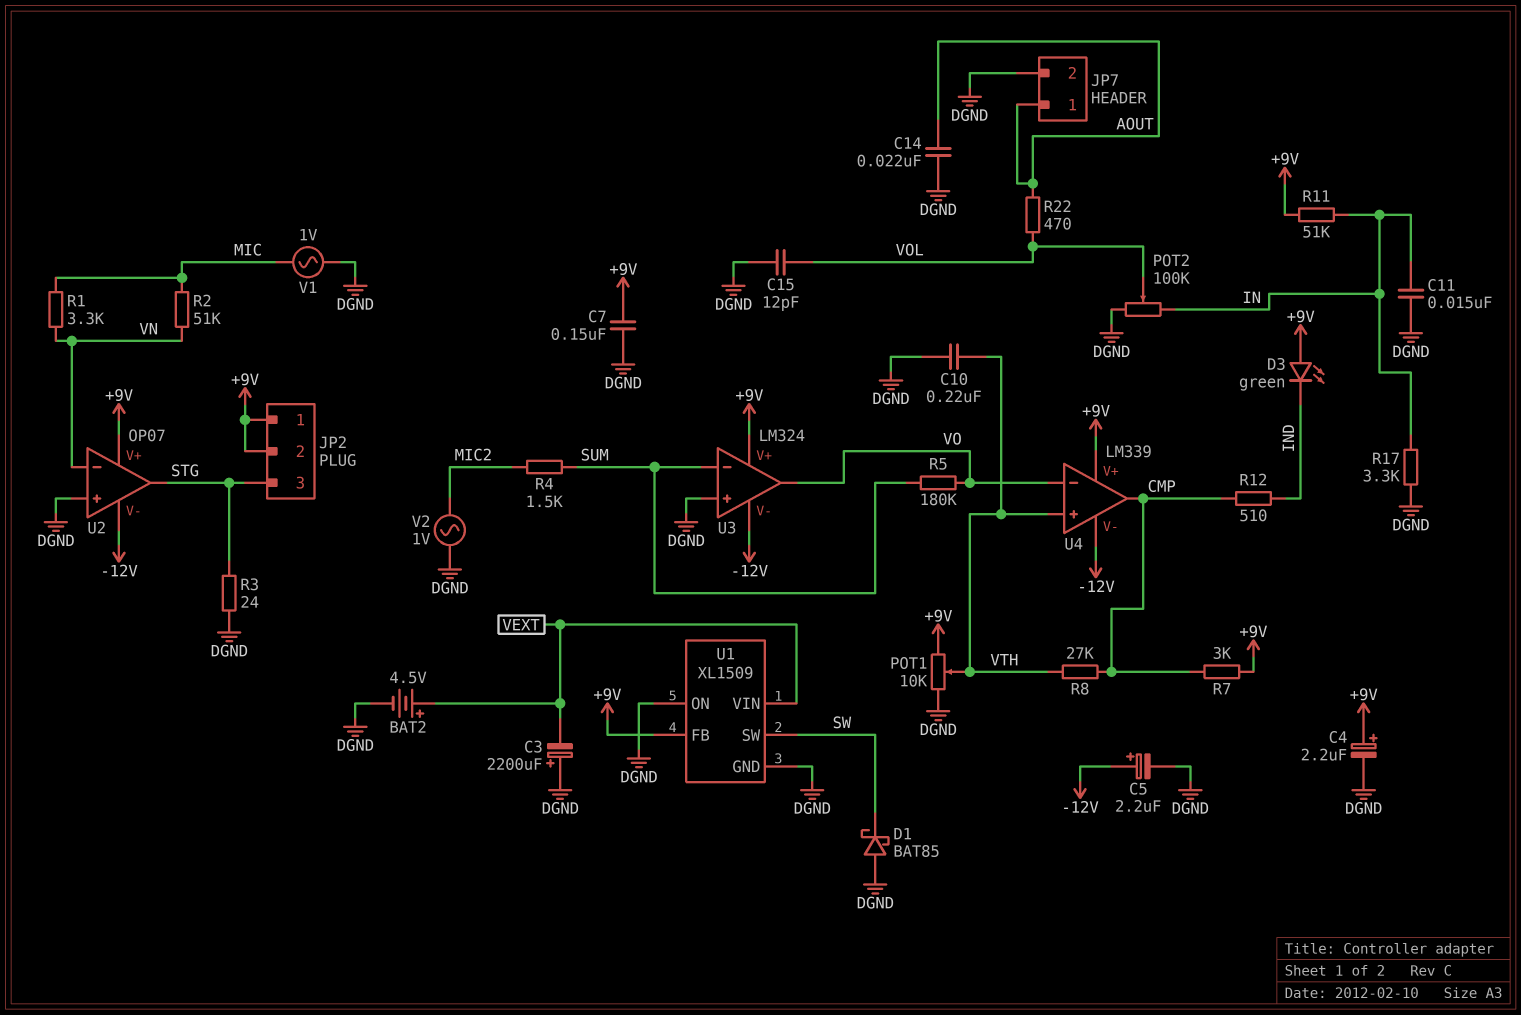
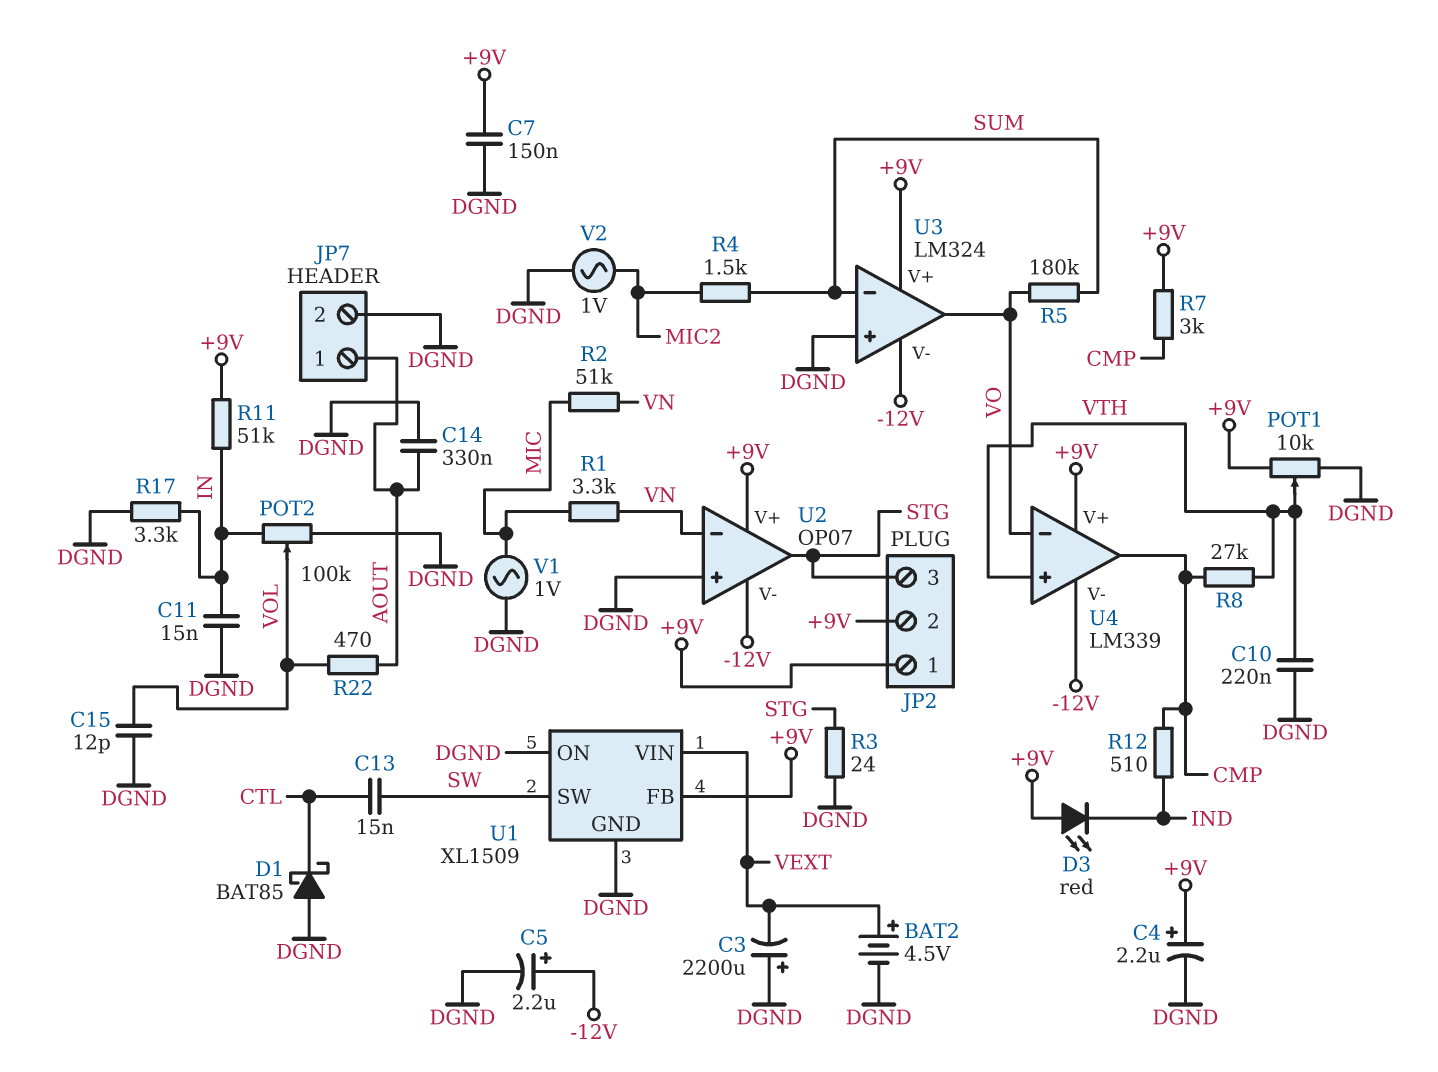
C13: none -> 15nF (CTL, SW)
C14: 22nF (AOUT, DGND) -> 330nF (AOUT, DGND)
D1: schottky BAT85 (A DGND, K SW) -> schottky BAT85 (A DGND, K CTL)
D3: LED green (A +9V, K IND) -> LED red (A +9V, K IND)

